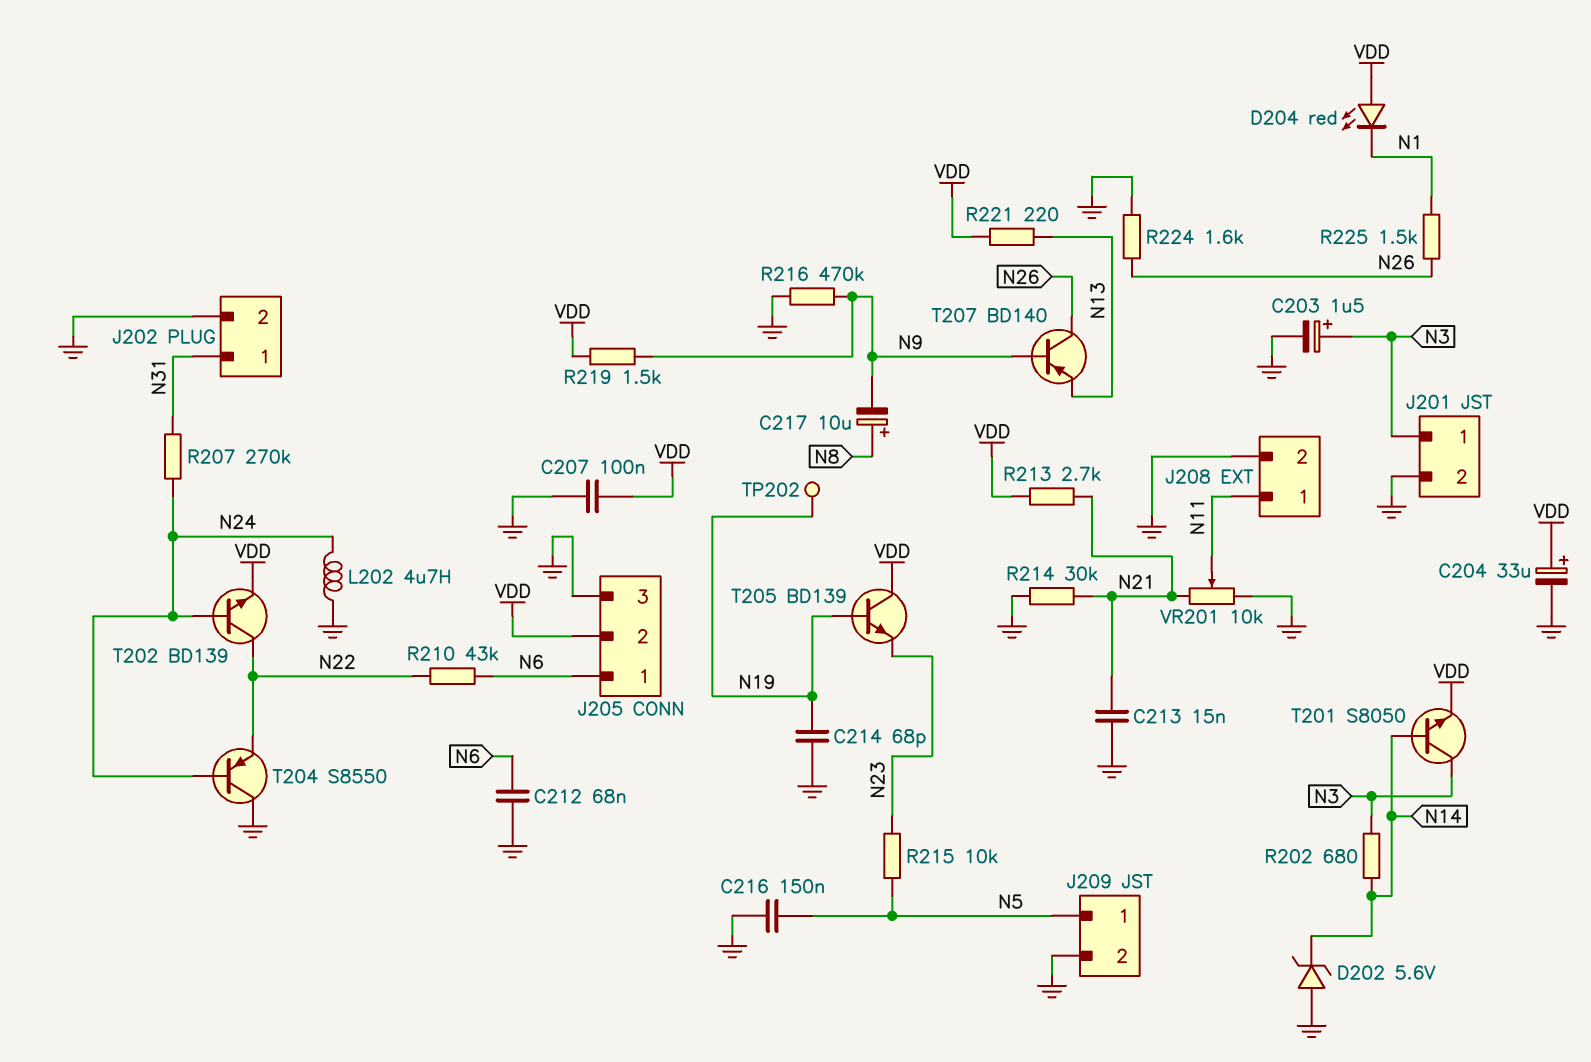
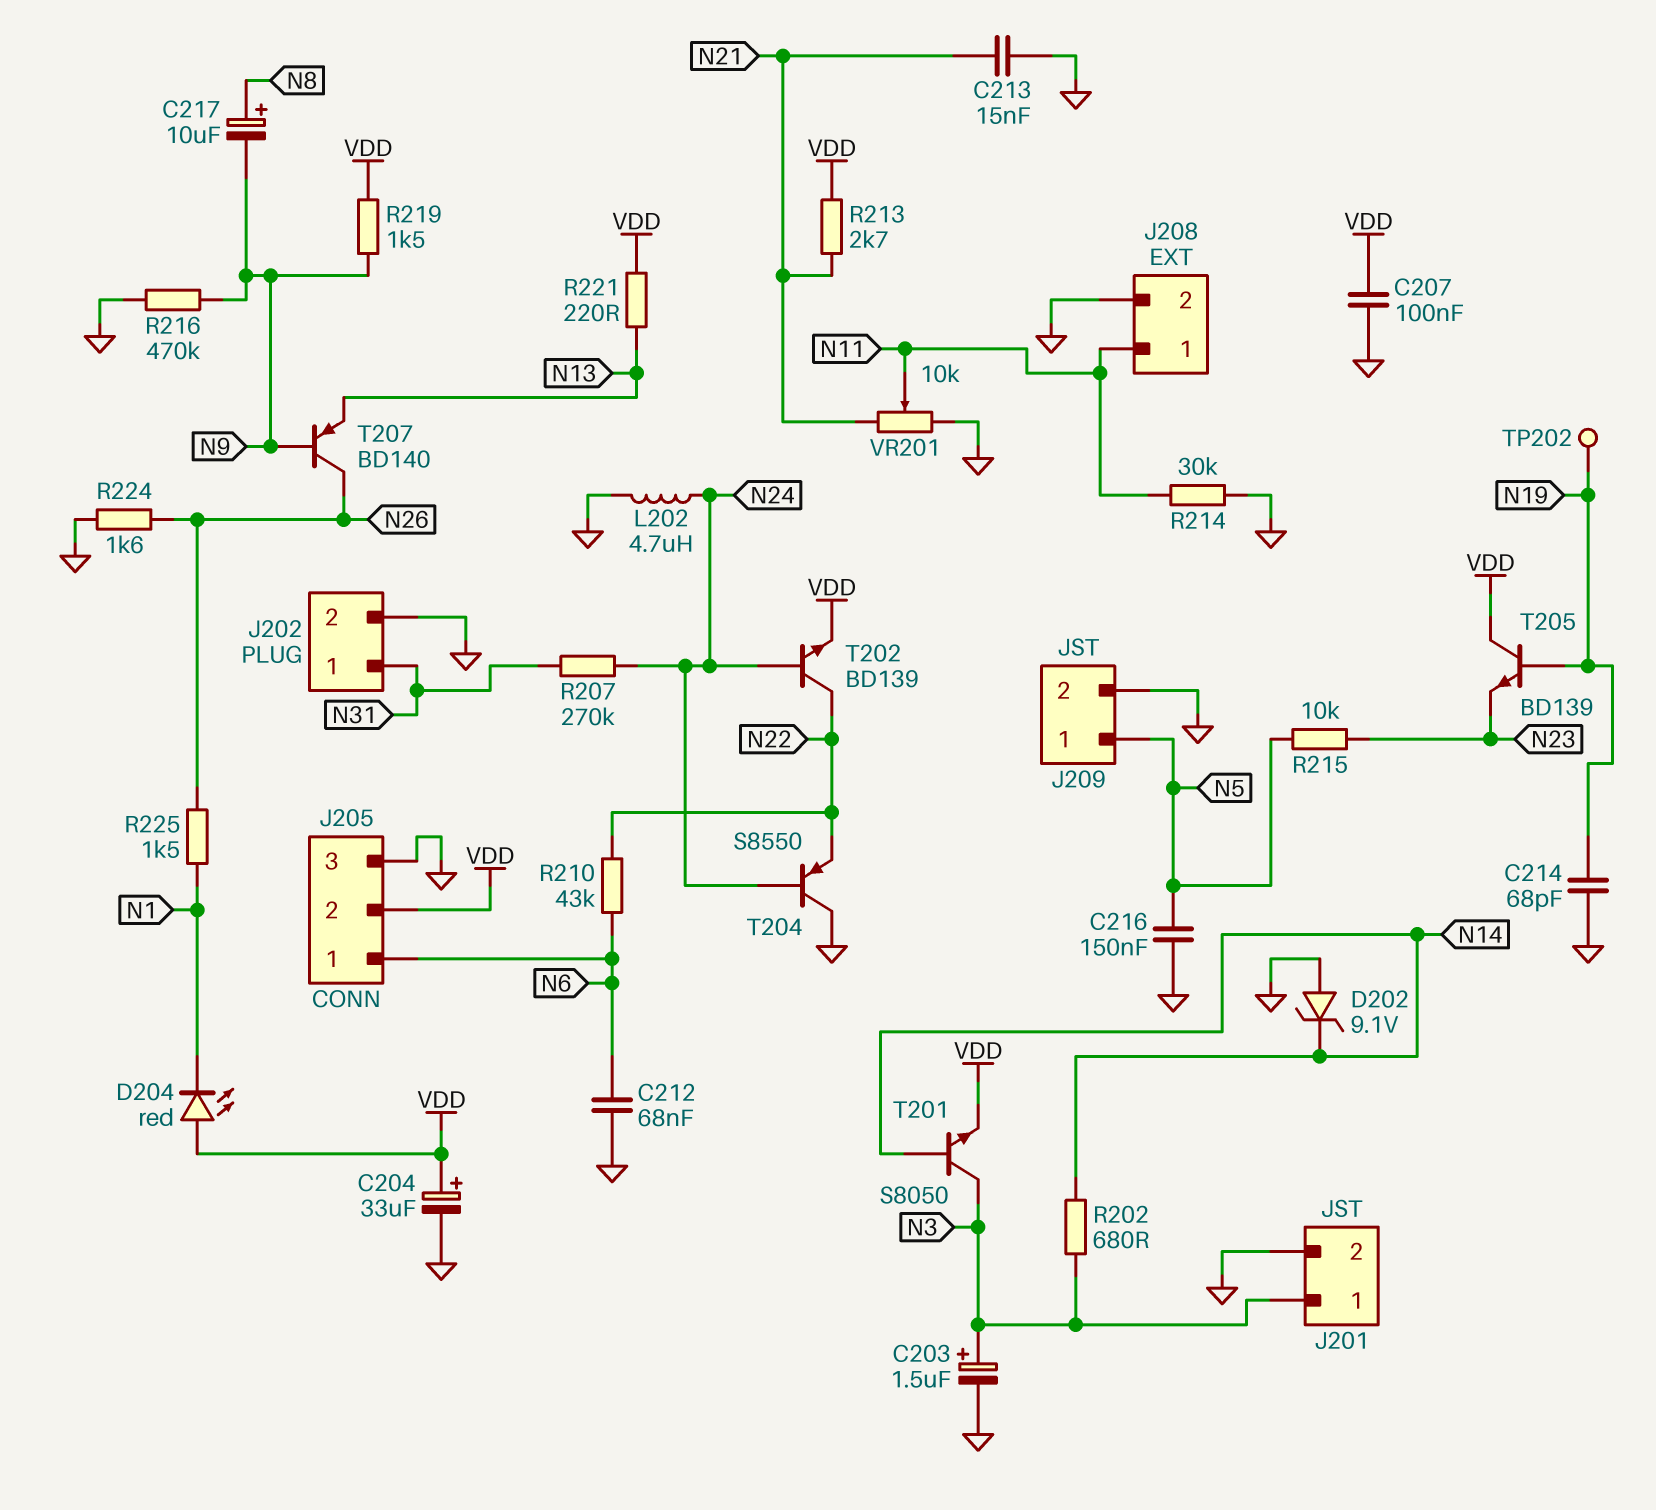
D202: zener 5.6V (A GND, K N14) -> zener 9.1V (A GND, K N14)
R214: 30k (GND, N21) -> 30k (GND, N11)

